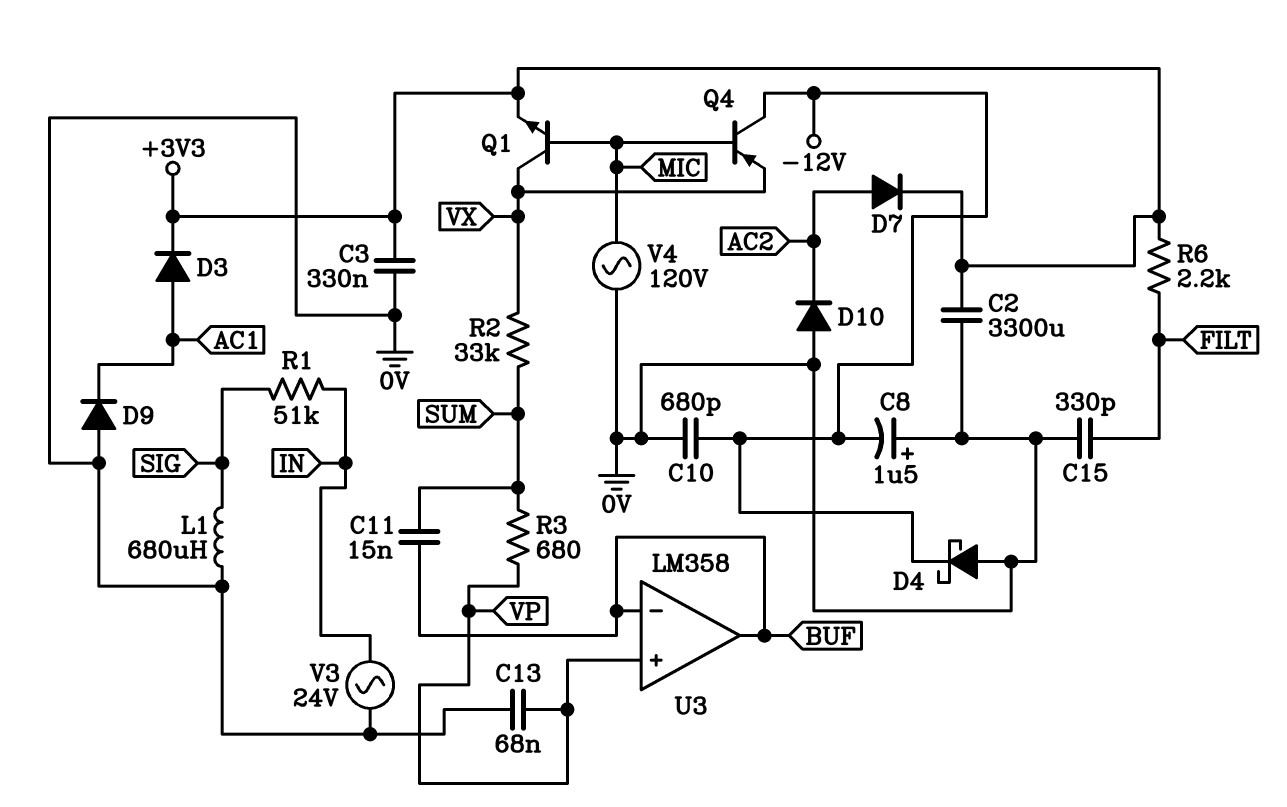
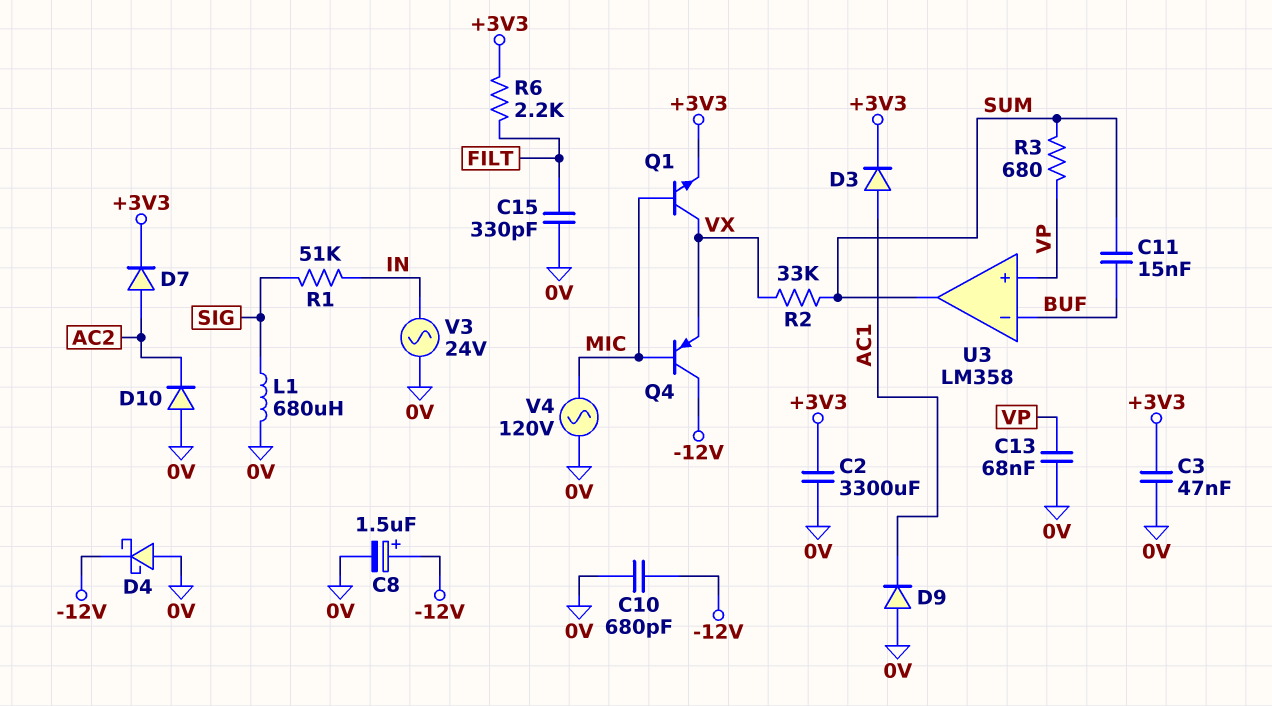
C3: 330nF (+3V3, 0V) -> 47nF (+3V3, 0V)
C8: 1.5uF (plus 0V, minus -12V) -> 1.5uF (plus -12V, minus 0V)
U3 pin out: BUF -> SUM

